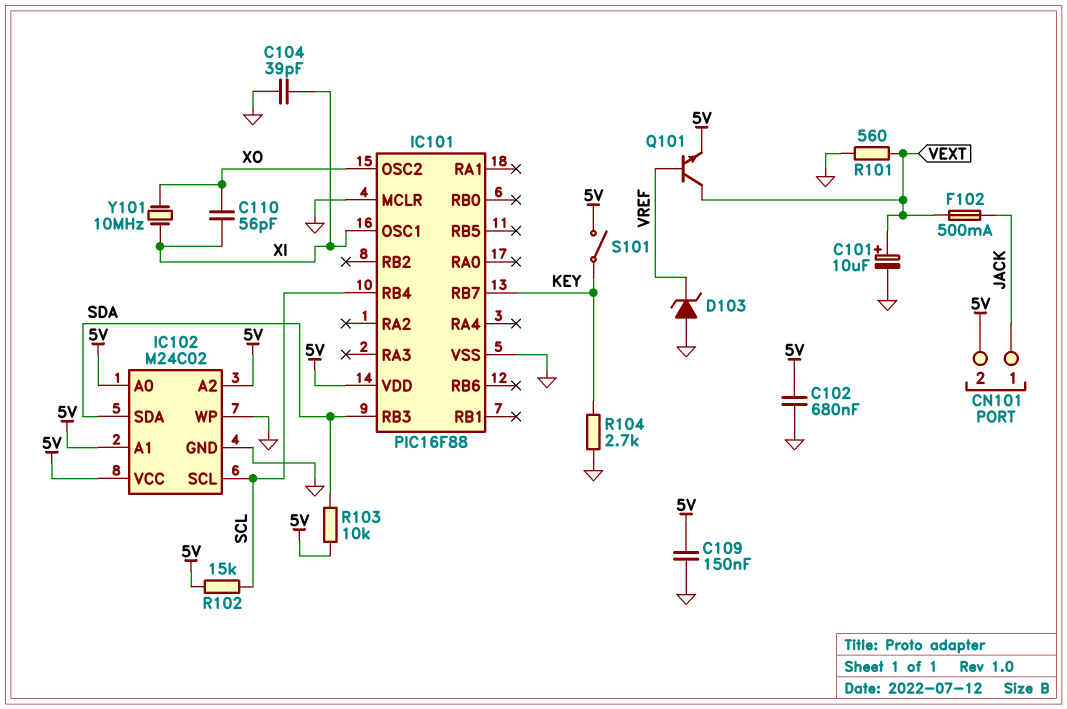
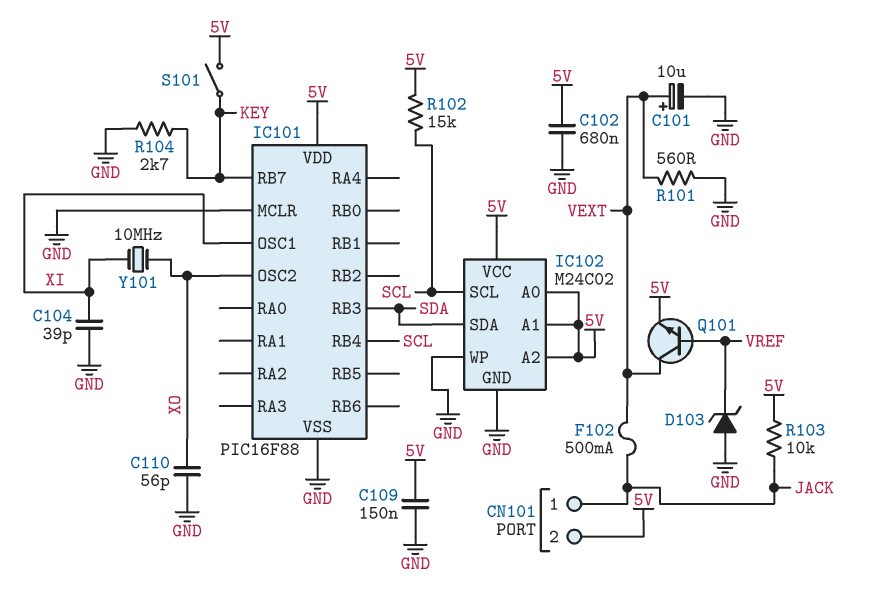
C110: 56pF (XI, XO) -> 56pF (GND, XO)
R103: 10k (5V, SDA) -> 10k (5V, JACK)

